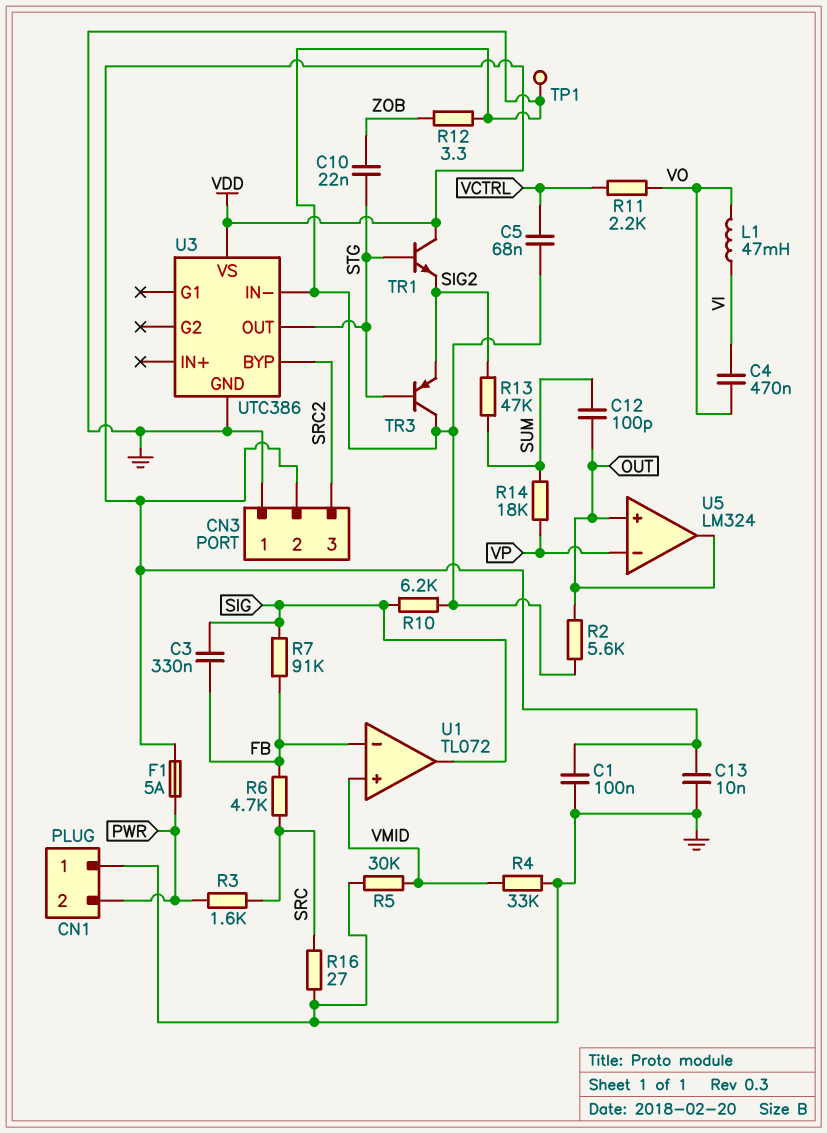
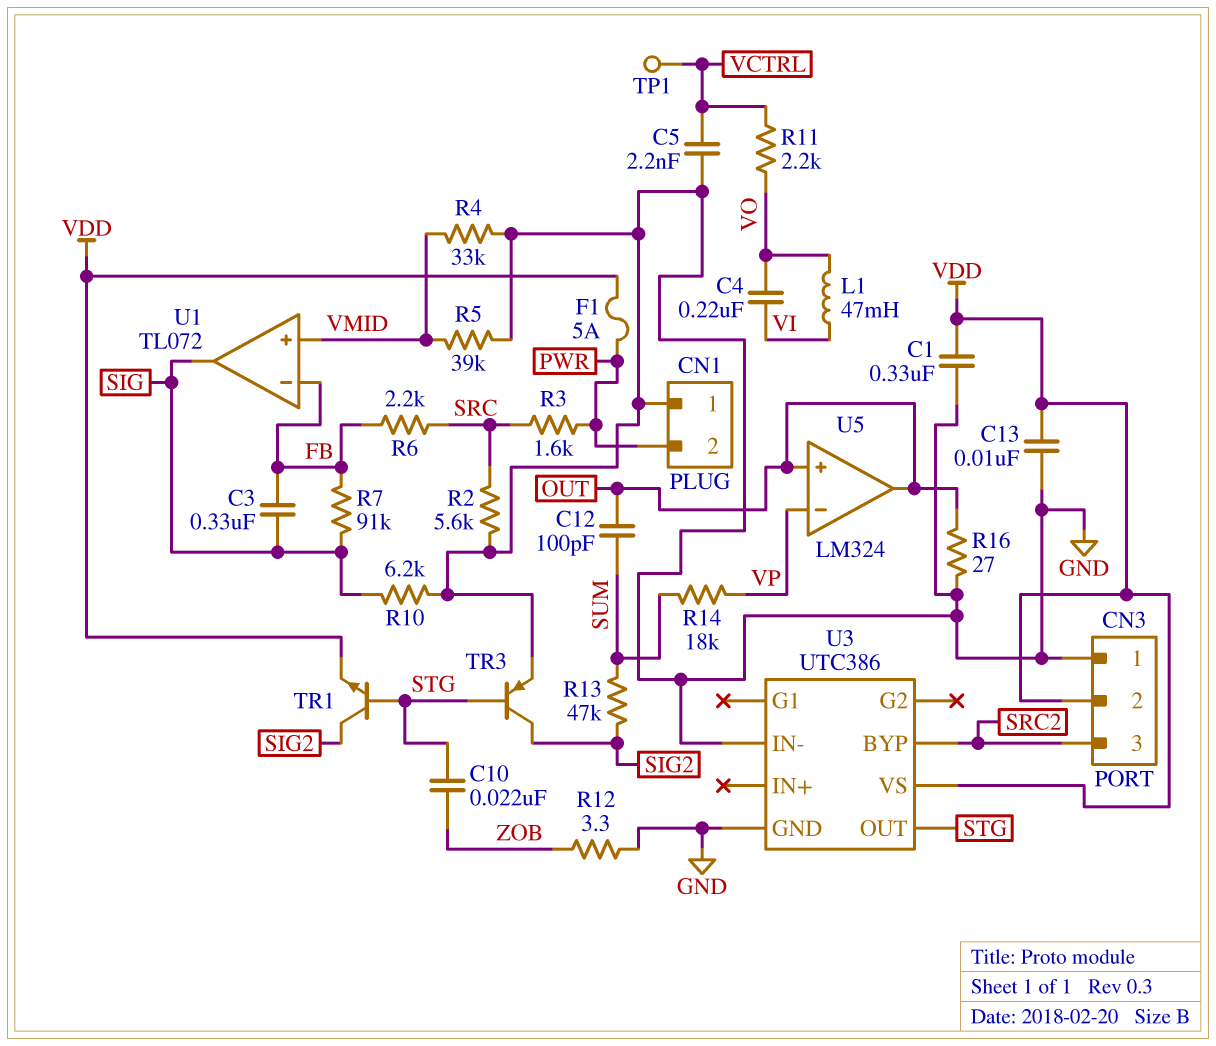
C1: 100nF (GND, VDD) -> 330nF (GND, VDD)
C4: 470nF (VI, VO) -> 220nF (VI, VO)
C5: 68nF (GND, VCTRL) -> 2.2nF (GND, VCTRL)
R2: 5.6k (GND, OUT) -> 5.6k (GND, SRC)
R5: 30k (GND, VMID) -> 39k (GND, VMID)
R6: 4.7k (FB, SRC) -> 2.2k (FB, SRC)
R16: 27 (GND, SRC) -> 27 (GND, OUT)
TP1: test point (GND) -> test point (VCTRL)
TR1: NPN (B STG, C VDD, E SIG2) -> NPN (B STG, C SIG2, E VDD)
TR3: PNP (B STG, C GND, E SIG2) -> PNP (B STG, C SIG2, E GND)

